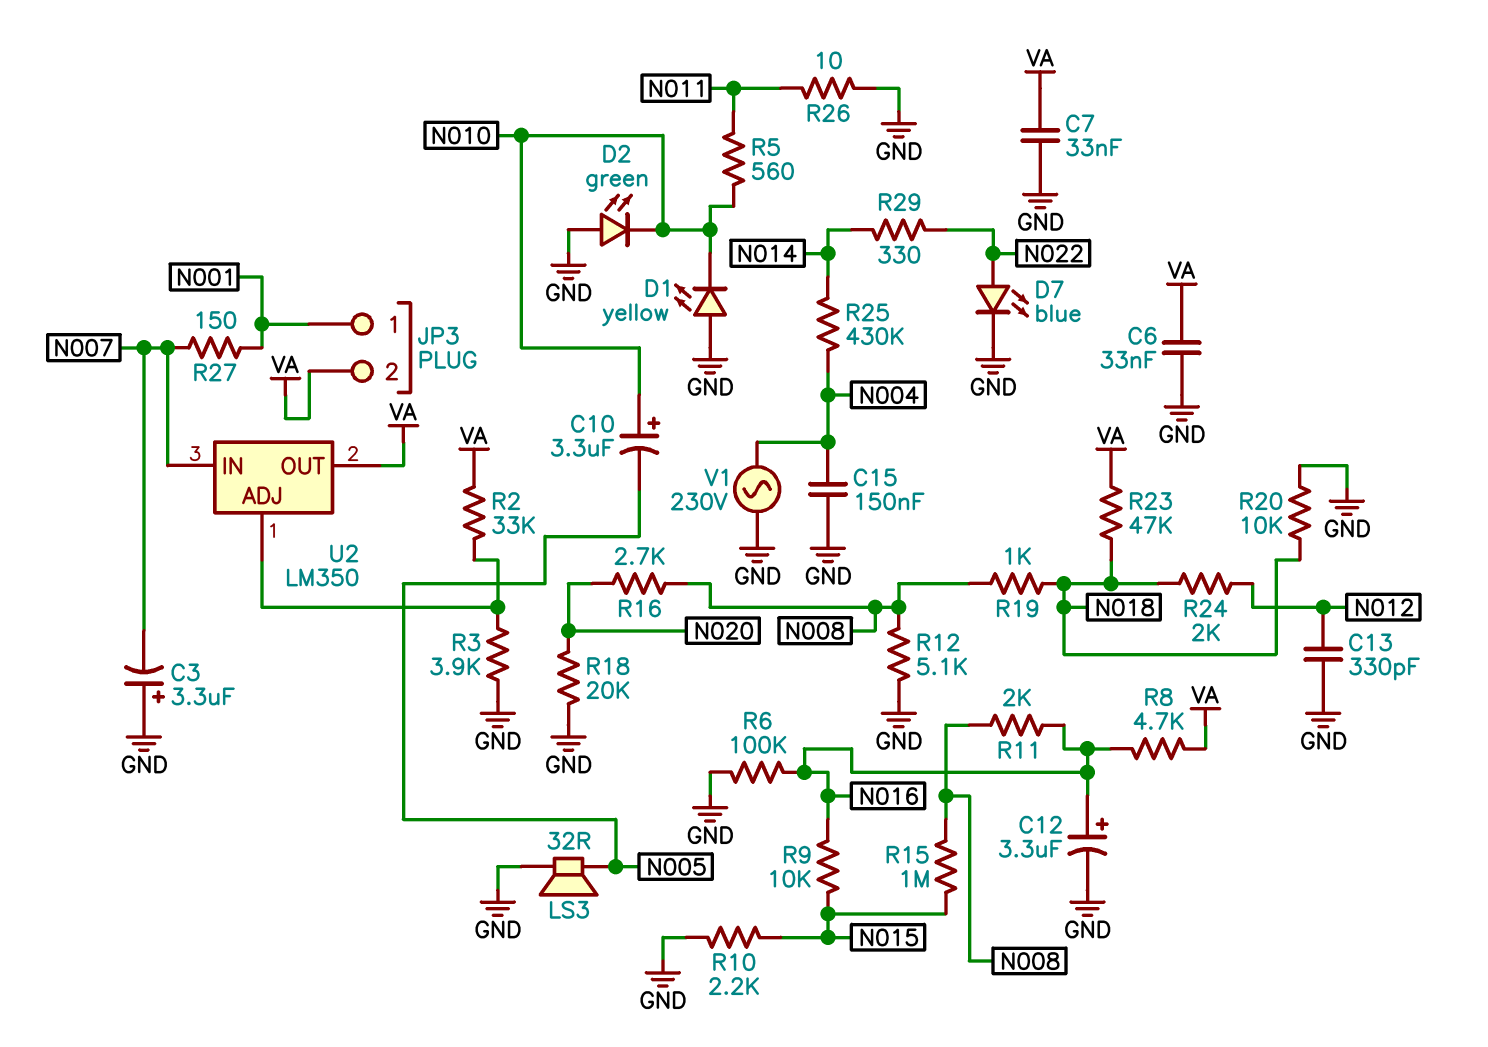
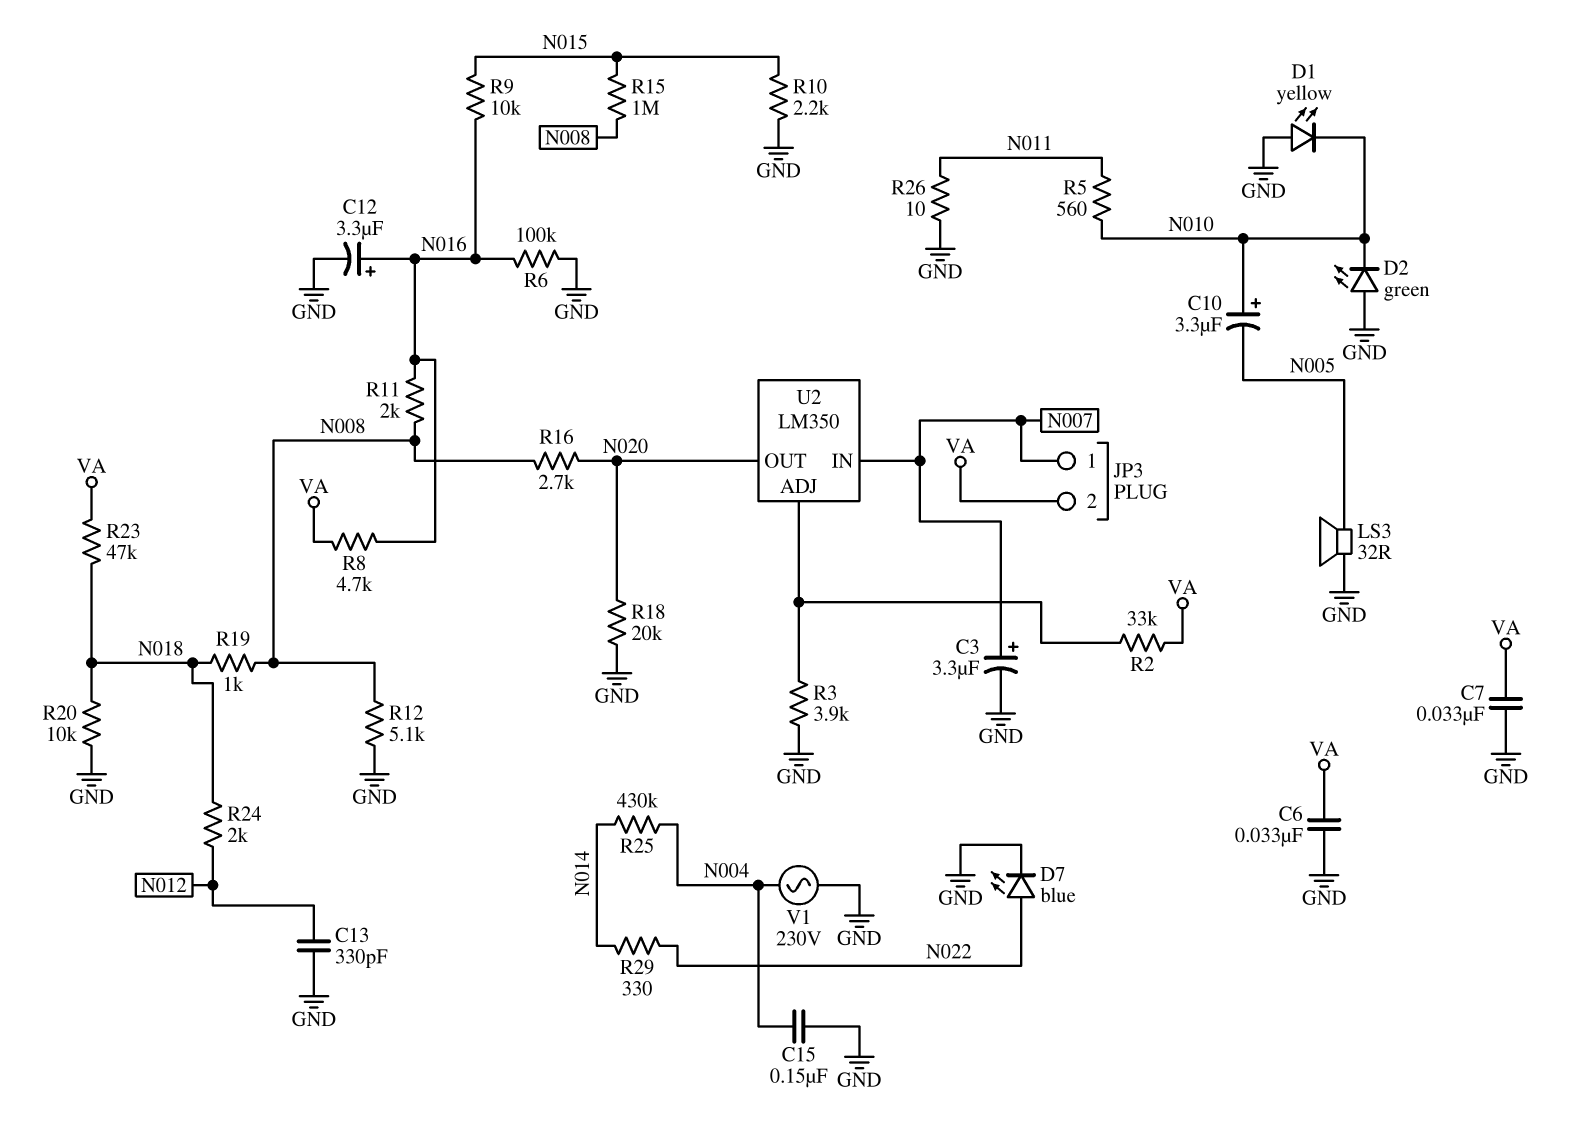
C3: 3.3uF (plus GND, minus N007) -> 3.3uF (plus N007, minus GND)
JP3 pin 1: N001 -> N007
R27: 150 (N001, N007) -> none
U2 pin OUT: VA -> N020

